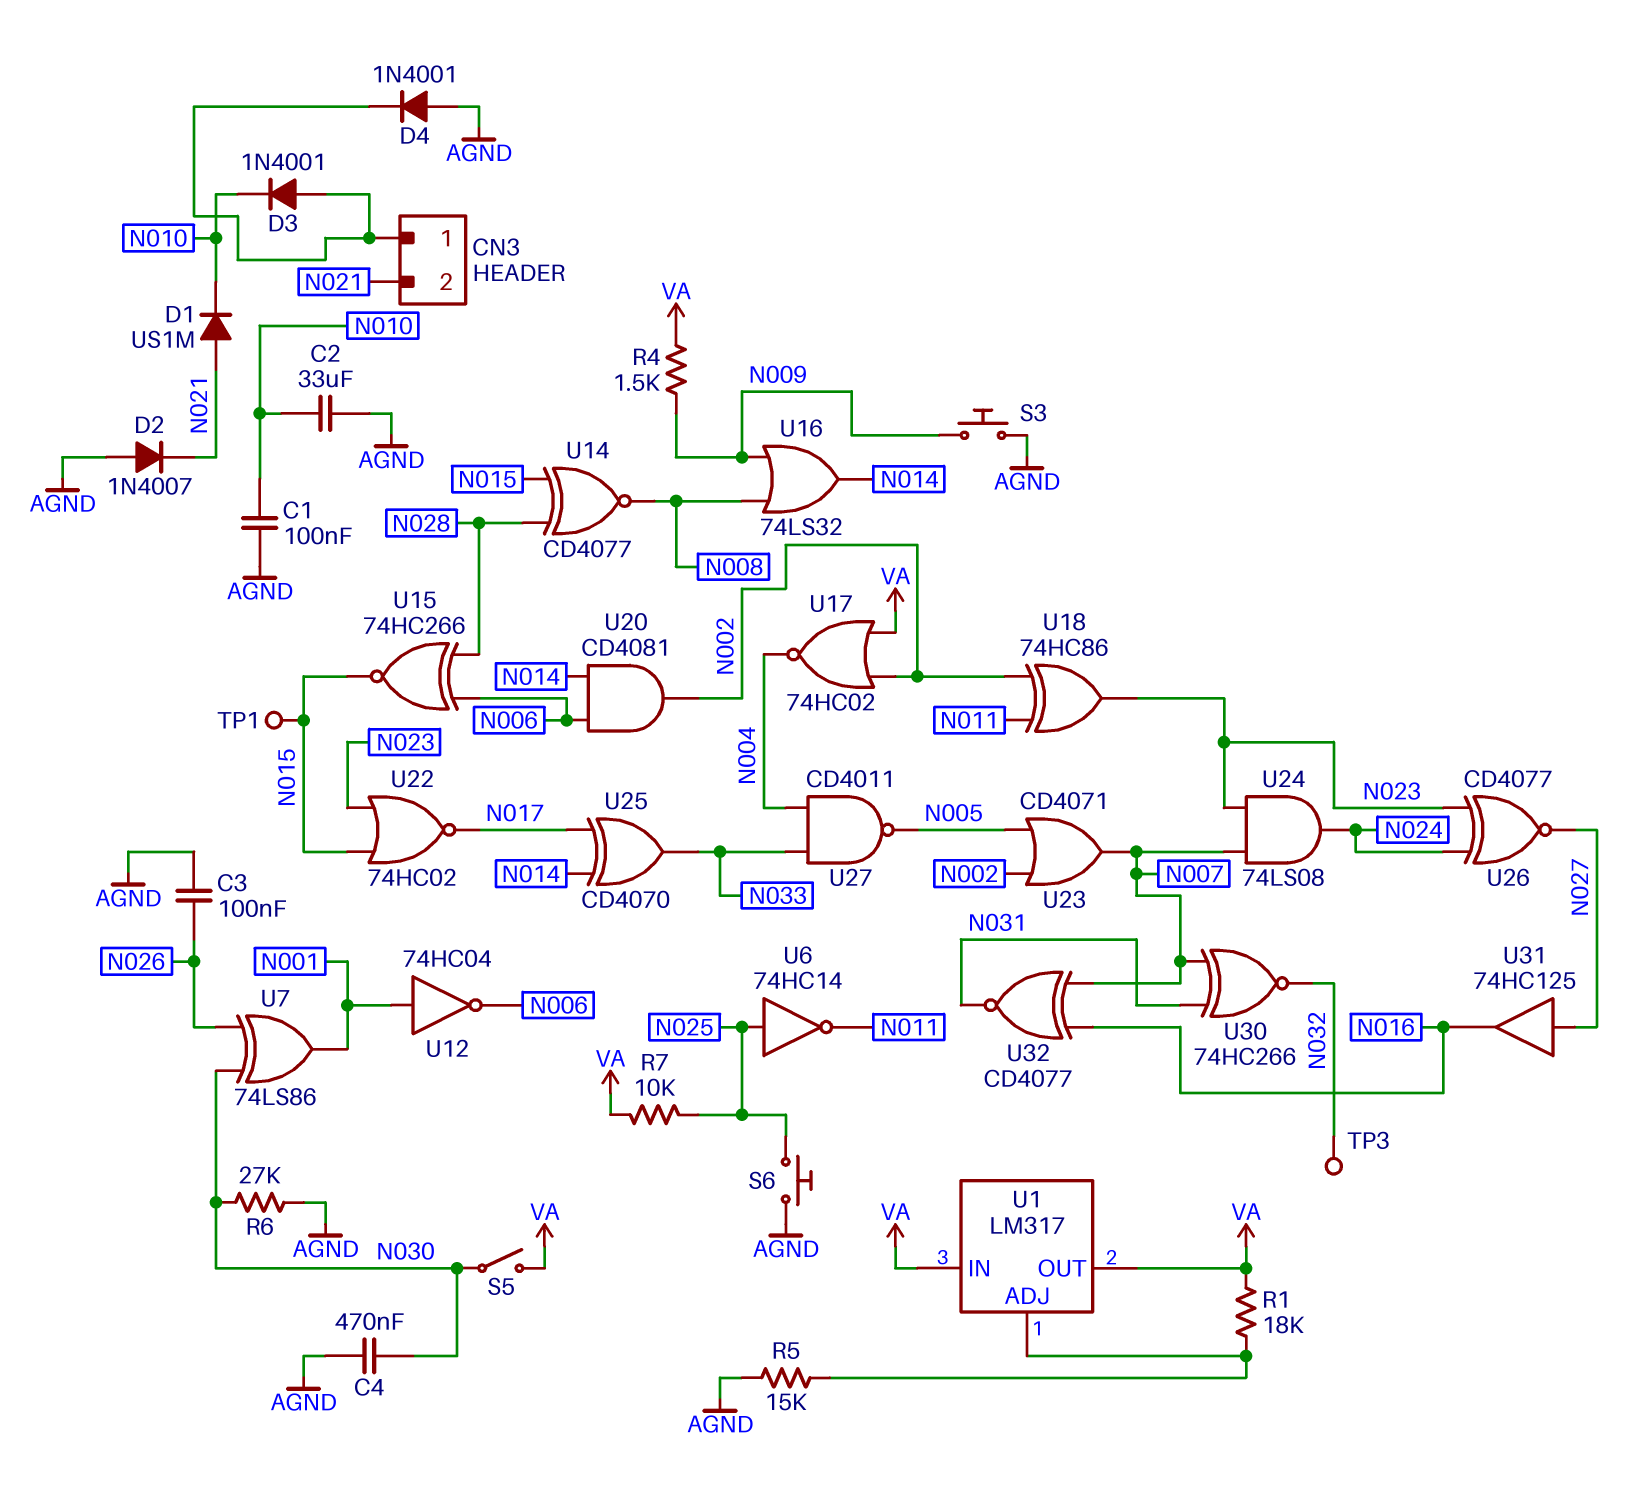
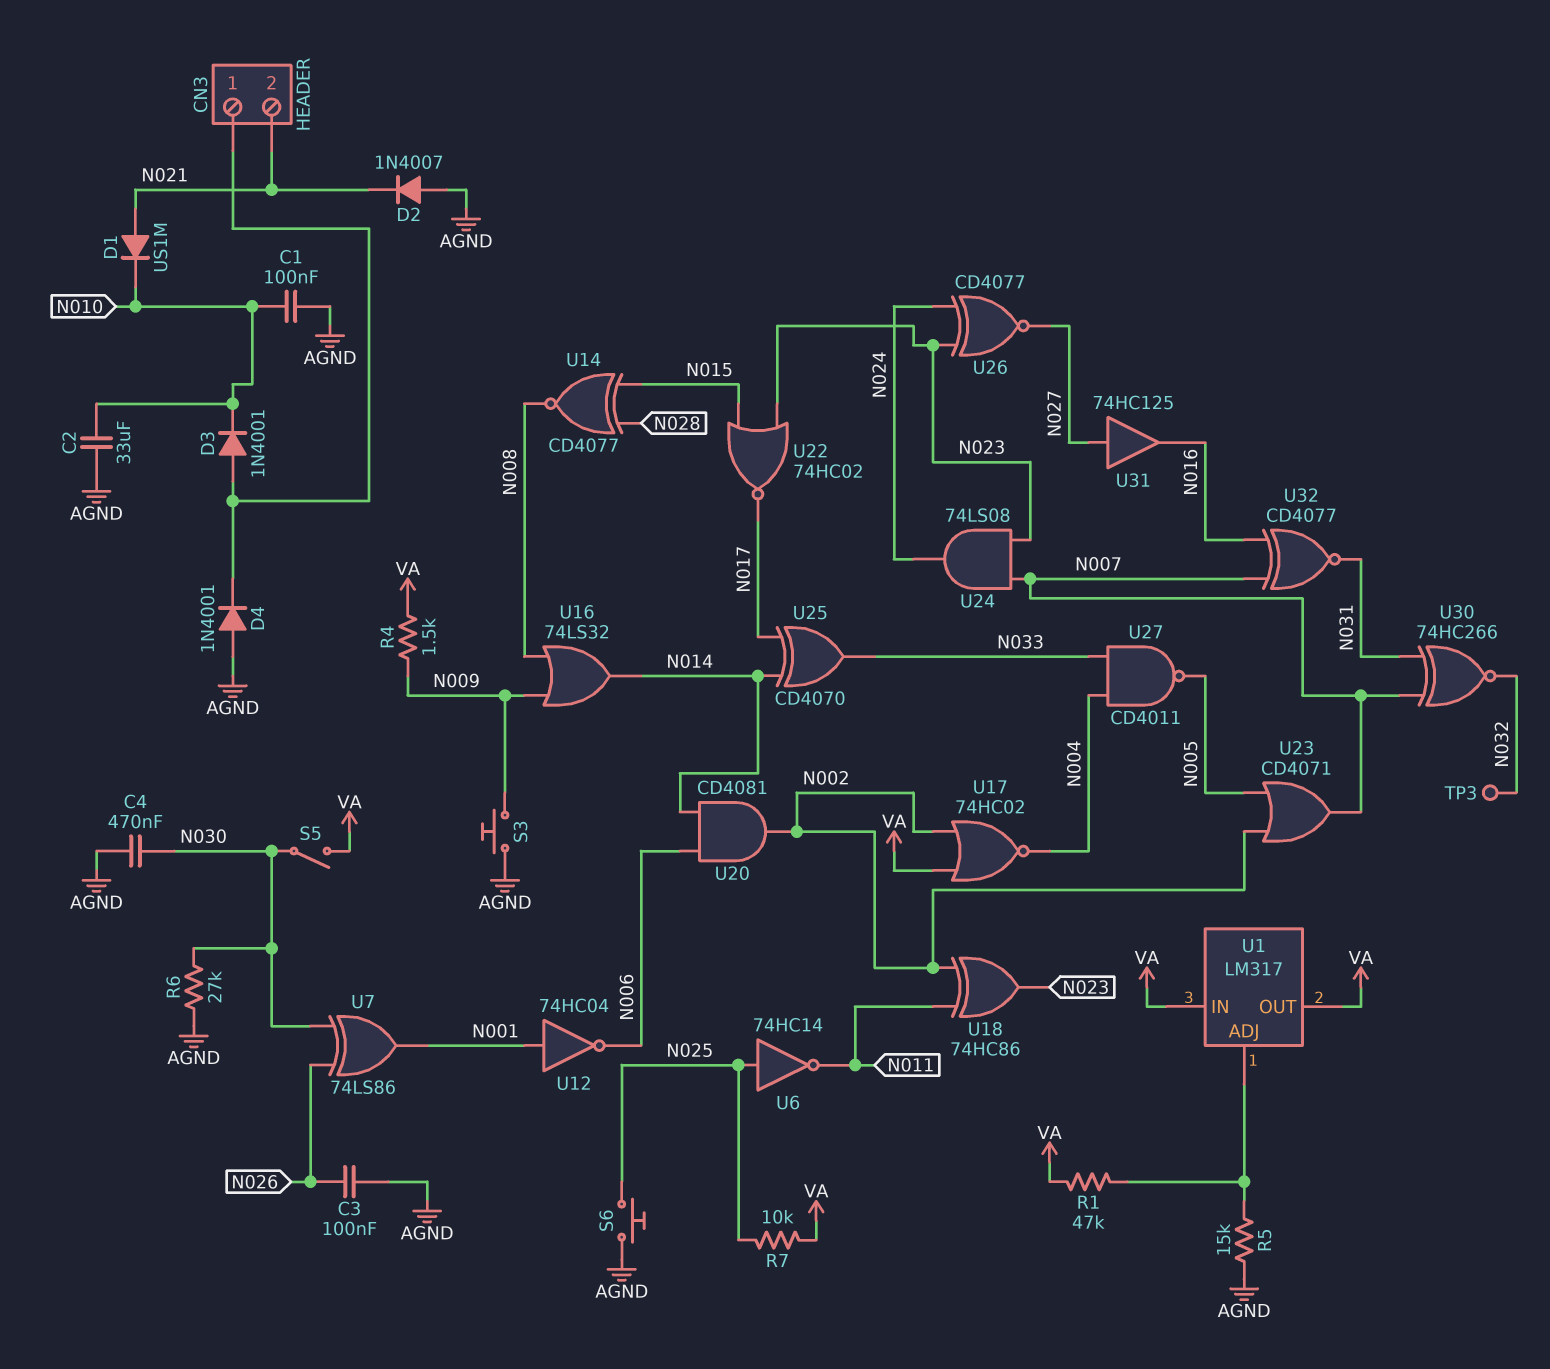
R1: 18k (U1/ADJ, VA) -> 47k (U1/ADJ, VA)
TP1: test point (N015) -> none
U15: XNOR 74HC266 (in N006, in N028, out N015) -> none

